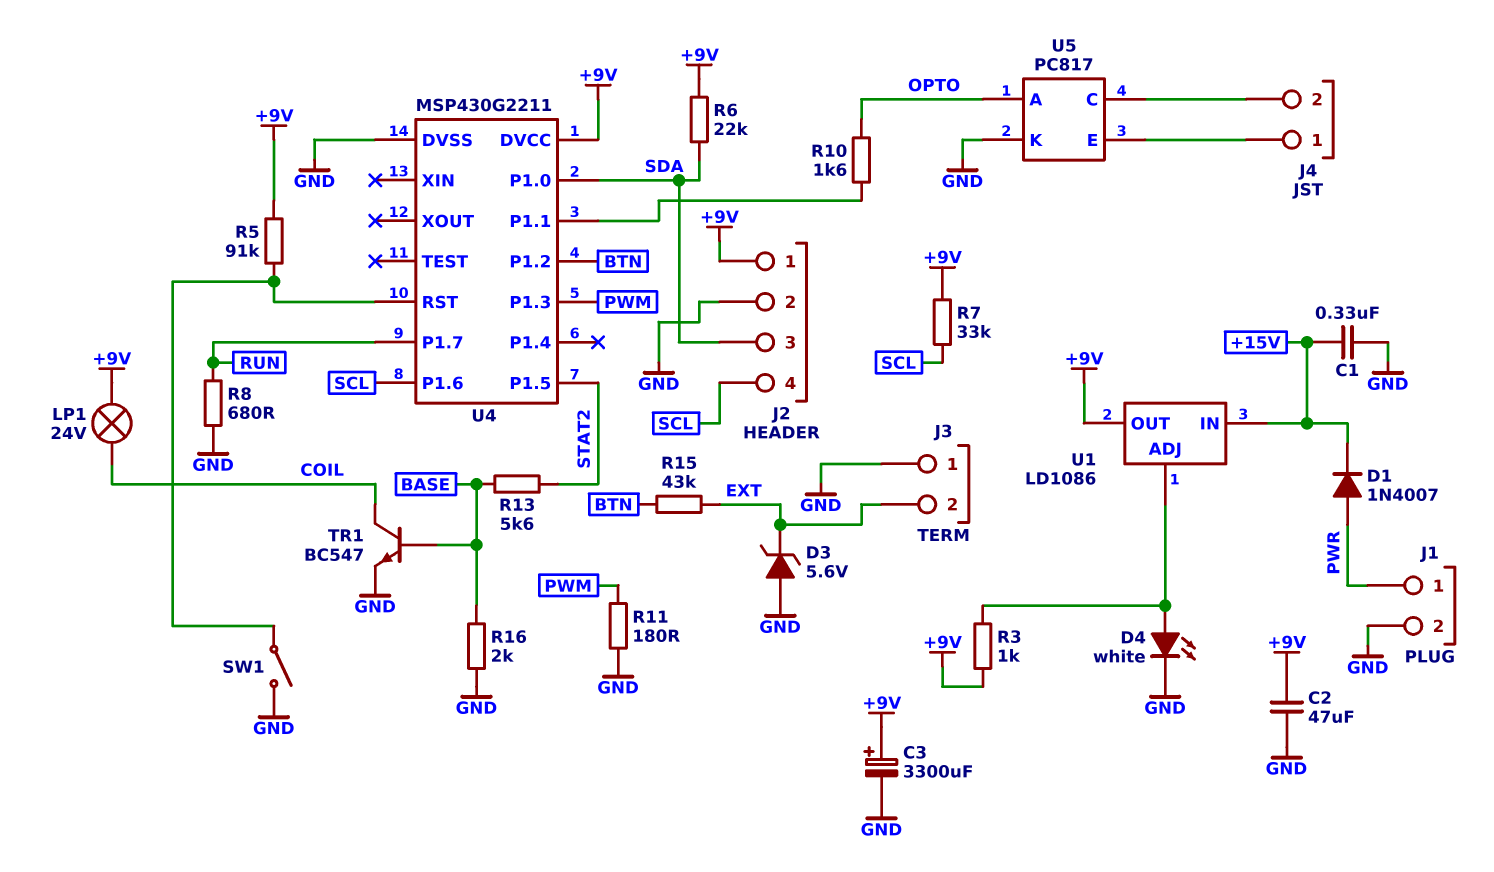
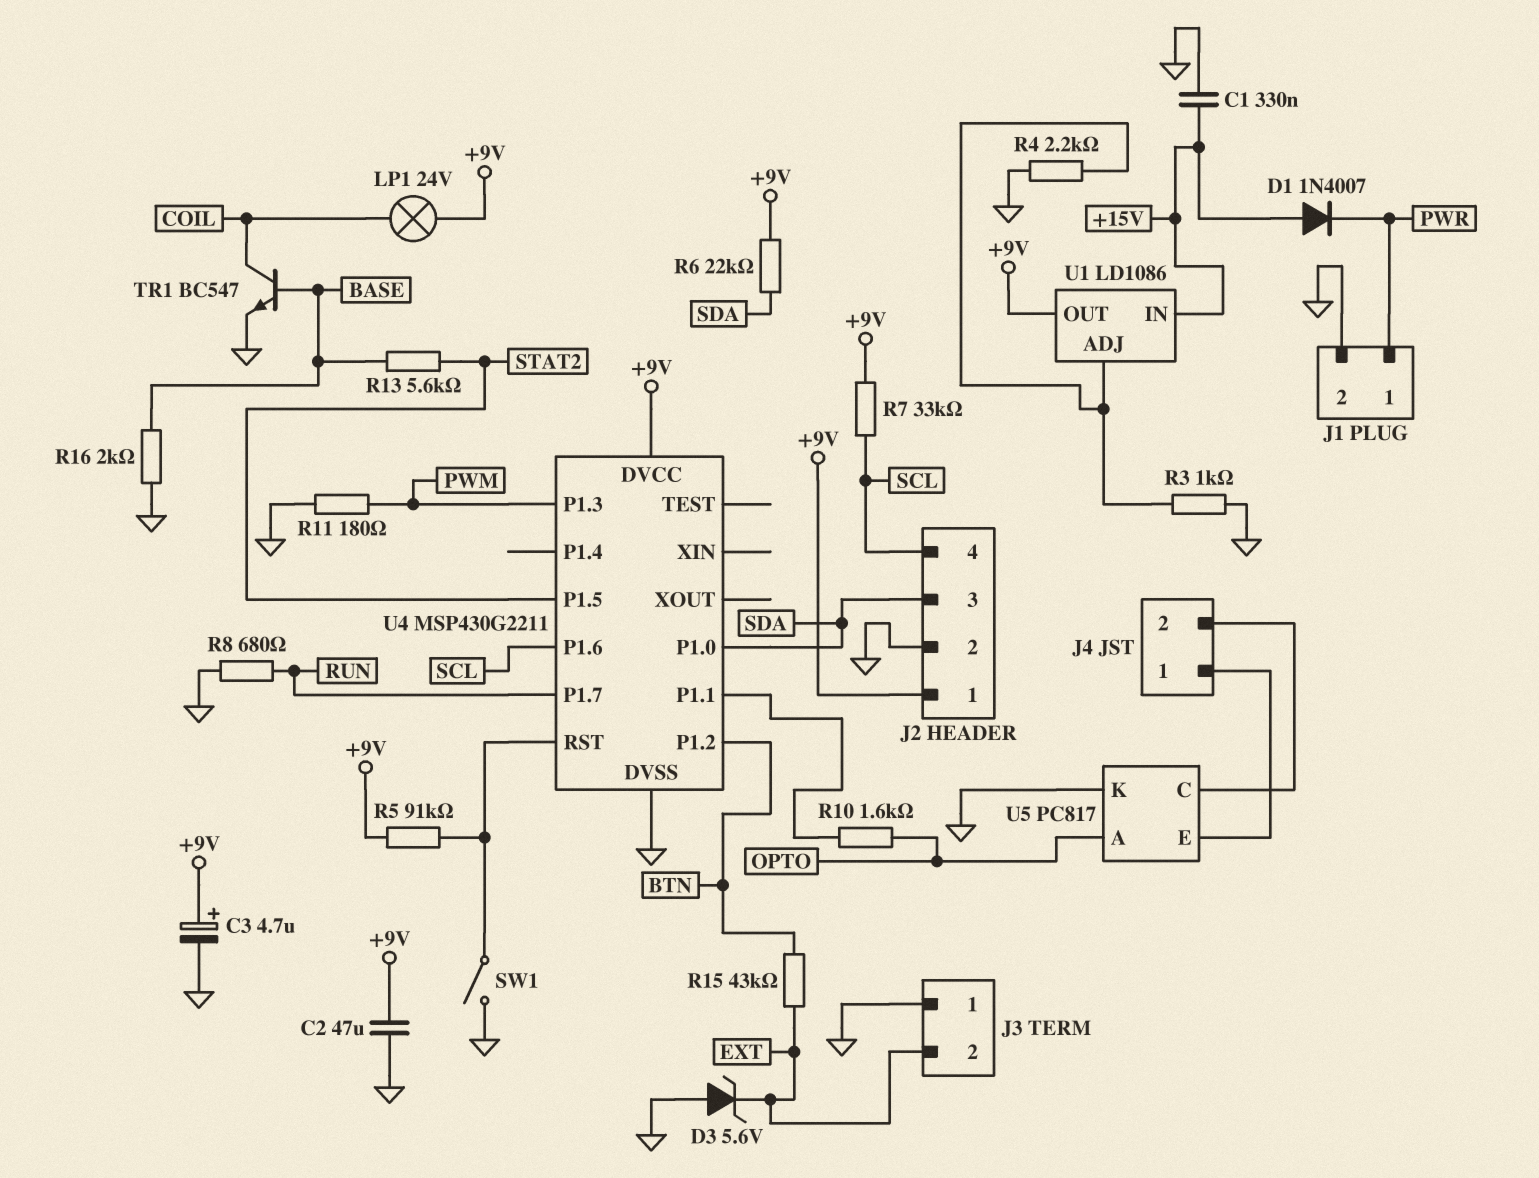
C3: 3300uF (plus +9V, minus GND) -> 4.7uF (plus +9V, minus GND)
D1: diode 1N4007 (A PWR, K +15V) -> diode 1N4007 (A +15V, K PWR)
D4: LED white (A U1/ADJ, K GND) -> none
R3: 1k (+9V, U1/ADJ) -> 1k (GND, U1/ADJ)
R4: none -> 2.2k (GND, U1/ADJ)

